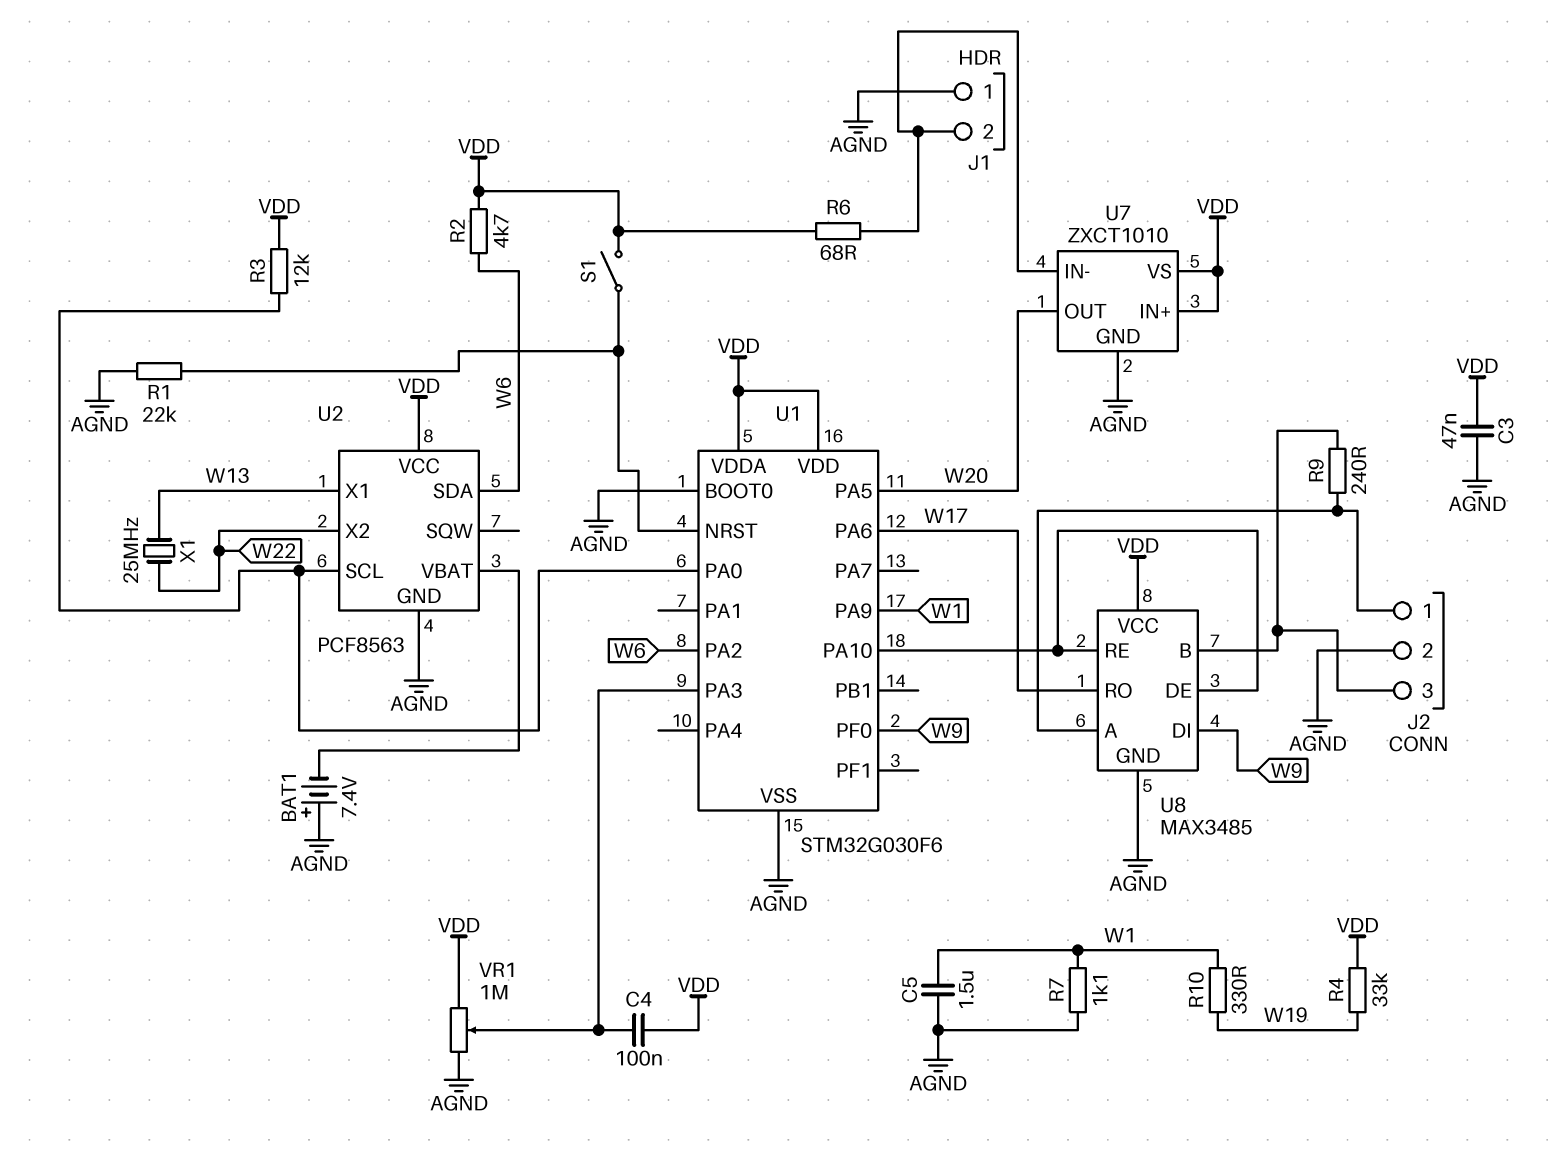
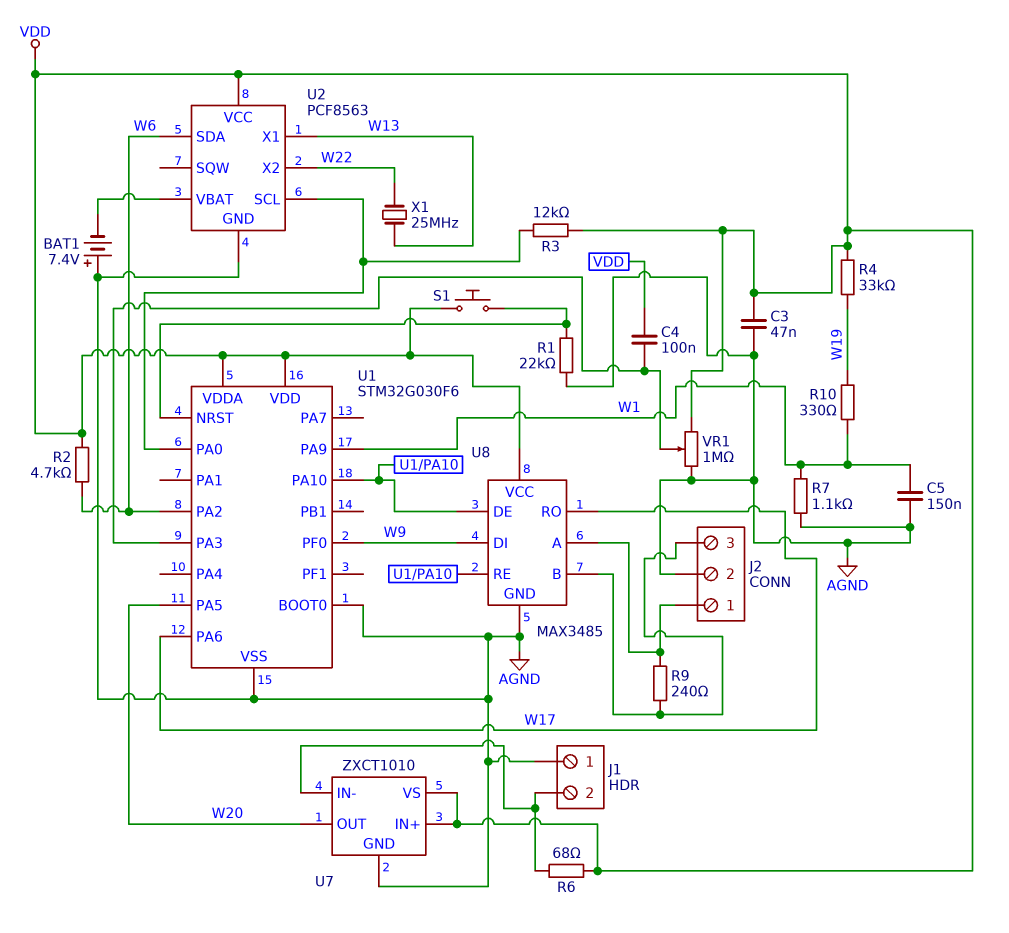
C5: 1.5uF (AGND, W1) -> 150nF (AGND, W1)
S1: switch (U1/NRST, VDD) -> button (U1/NRST, VDD)

